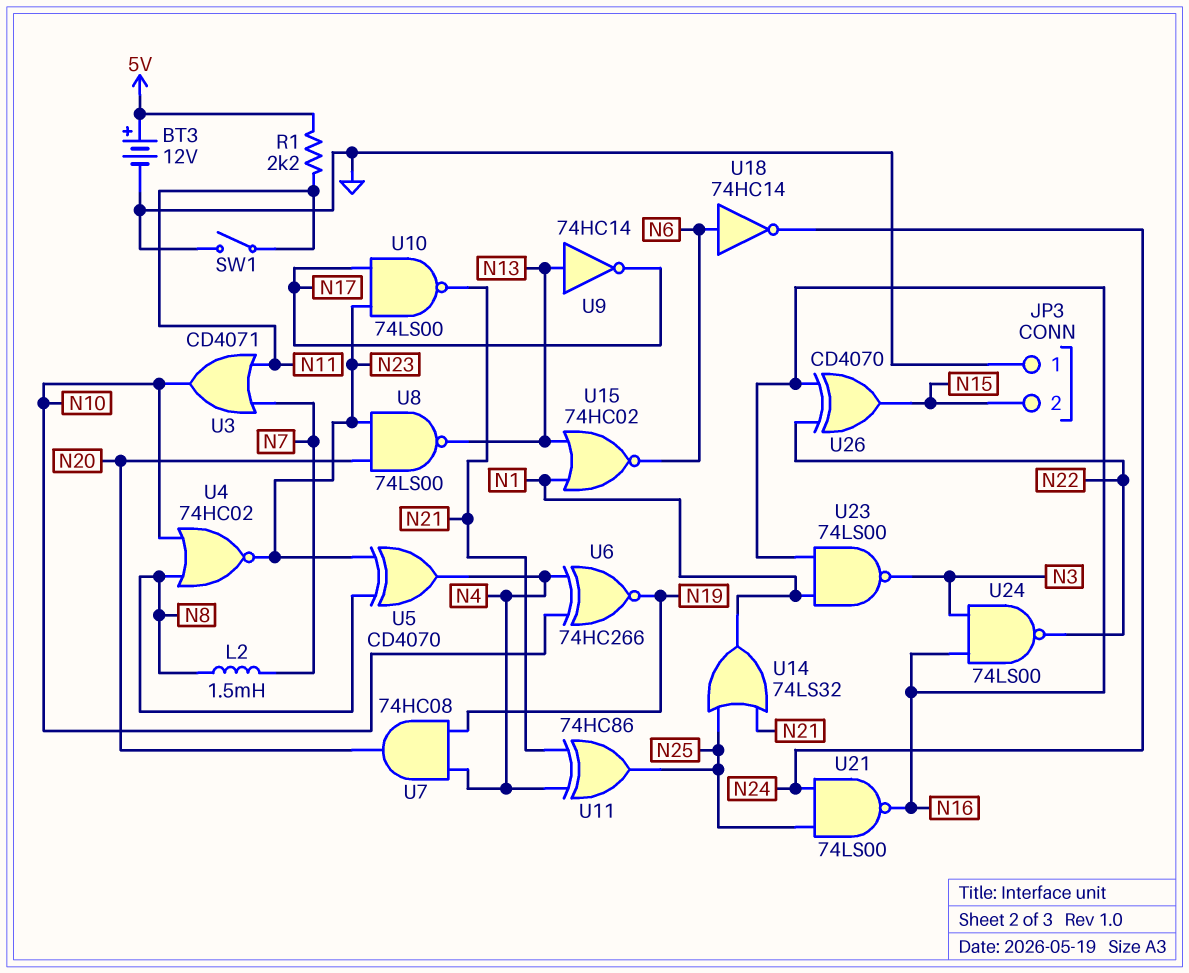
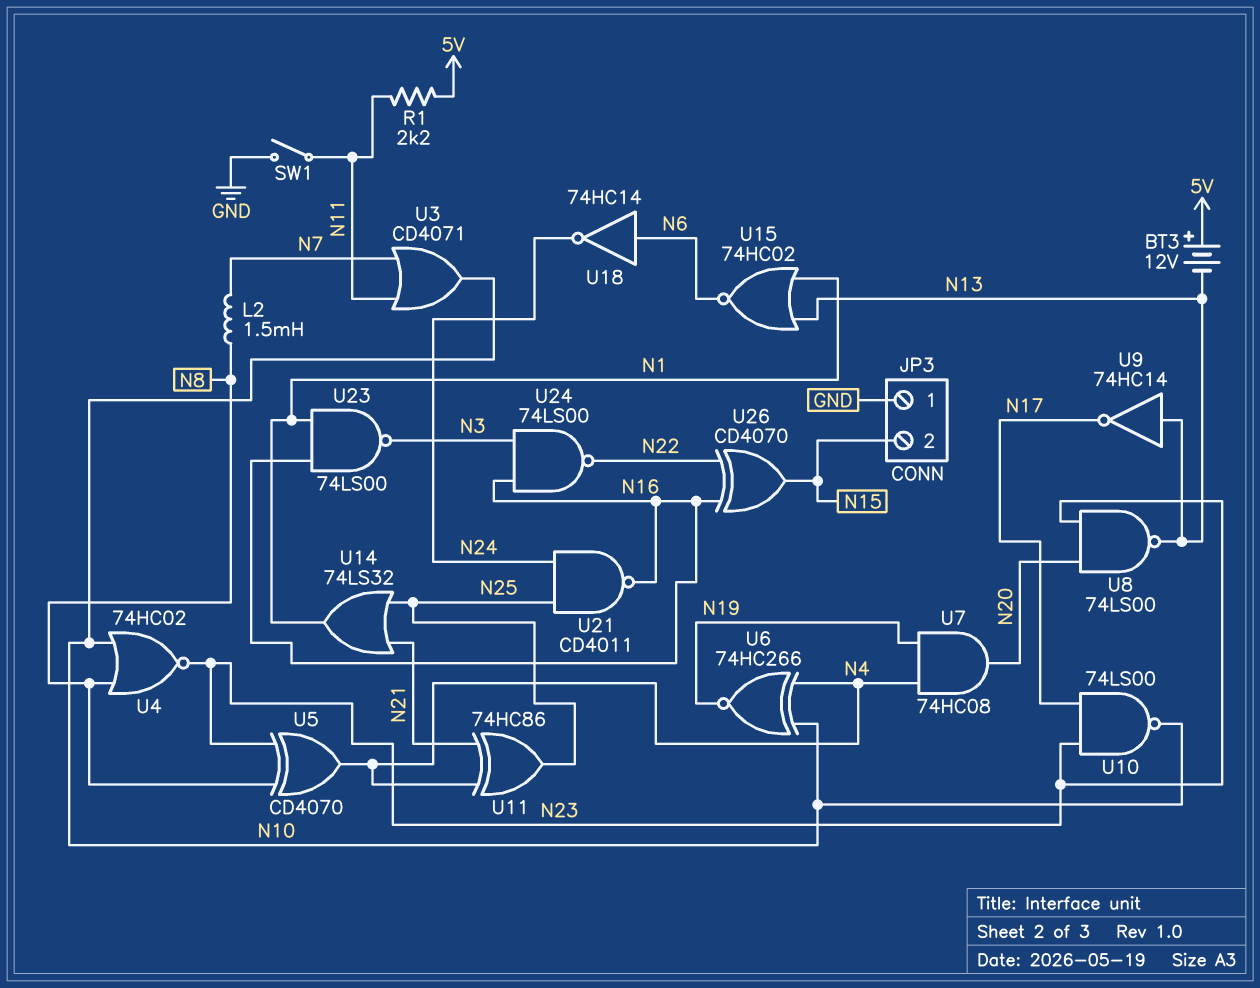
BT3: 12V (plus 5V, minus GND) -> 12V (plus 5V, minus N13)
U10: NAND 74LS00 (in N17, in N23, out N21) -> NAND 74LS00 (in N17, in N23, out N10)
U21: NAND 74LS00 (in N24, in N25, out N16) -> NAND CD4011 (in N24, in N25, out N16)

